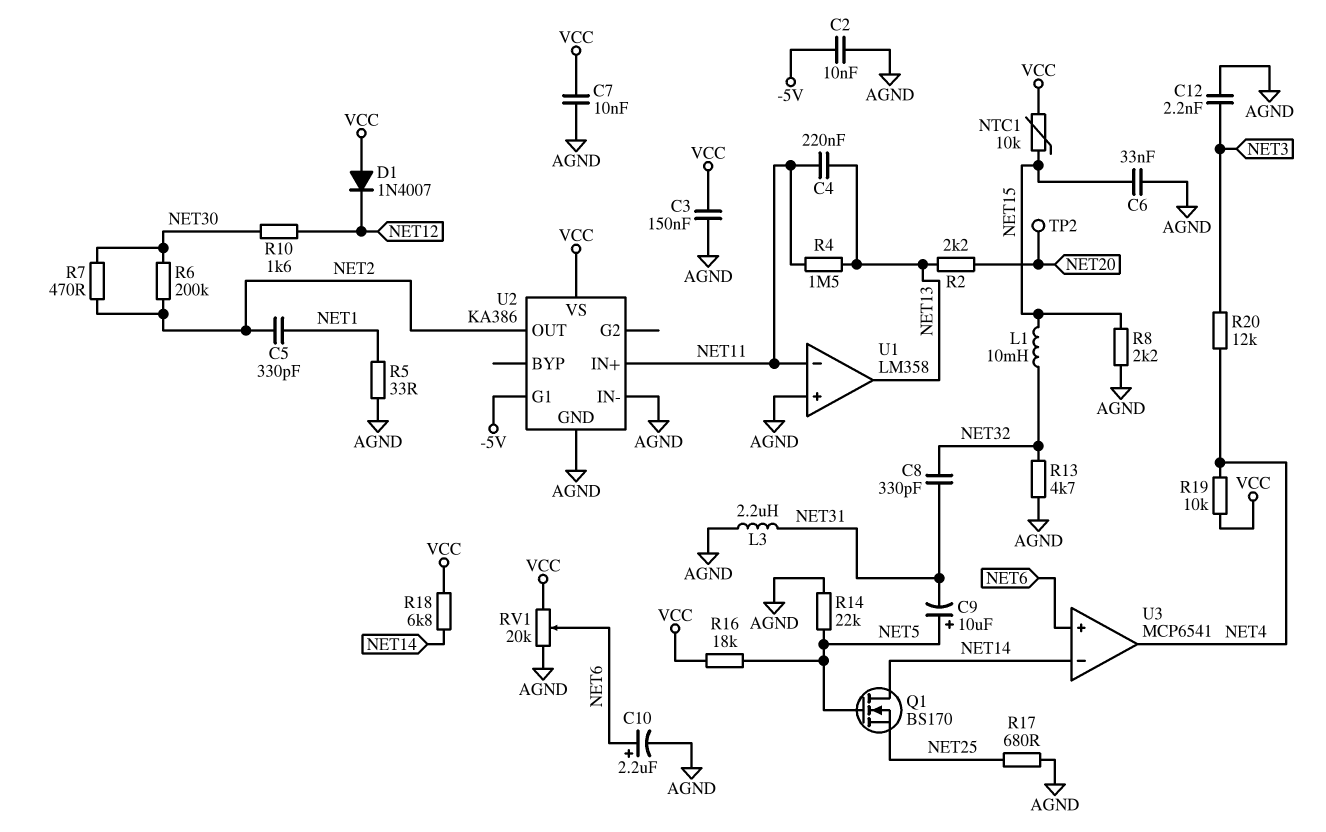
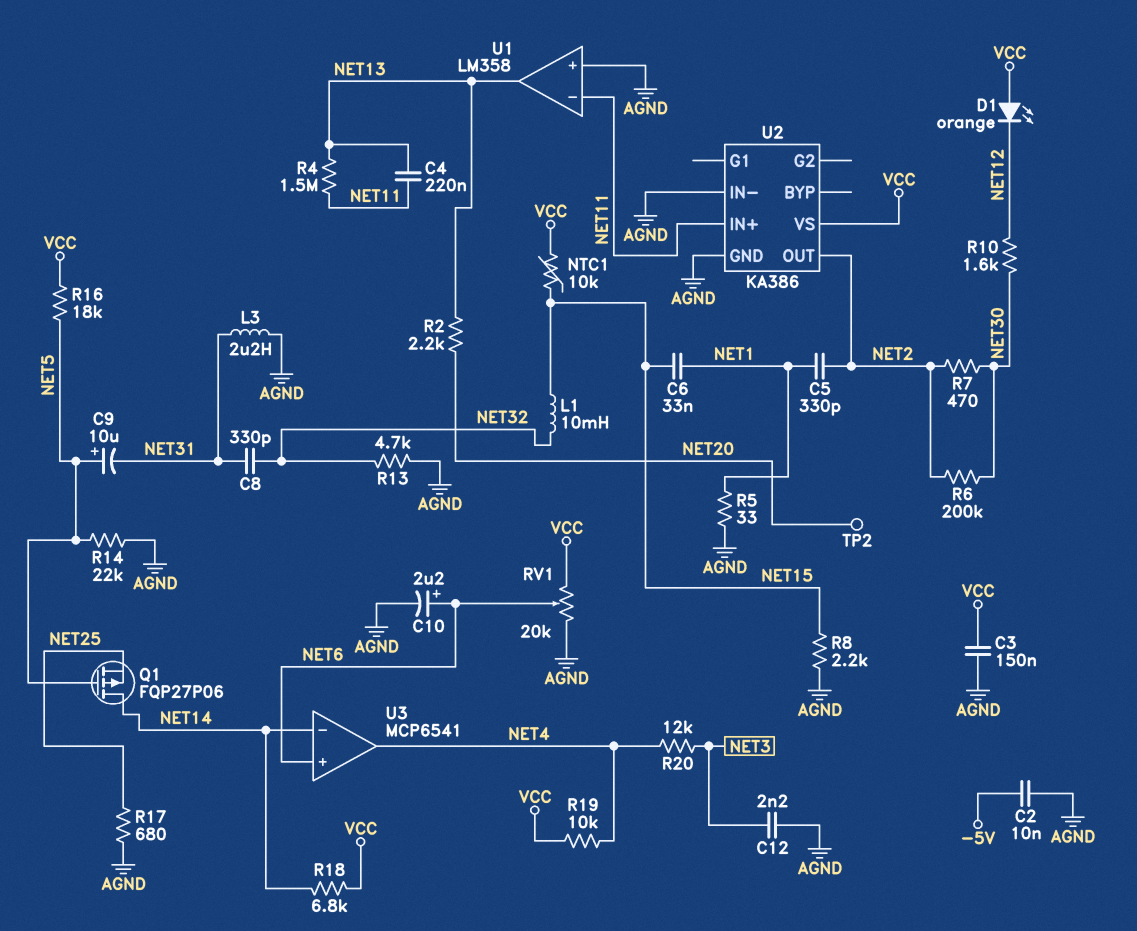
C6: 33nF (AGND, NET15) -> 33nF (NET1, NET15)
C7: 10nF (AGND, VCC) -> none
D1: diode 1N4007 (A VCC, K NET12) -> LED orange (A VCC, K NET12)
Q1: NMOS BS170 (G NET5, D NET14, S NET25) -> PMOS FQP27P06 (G NET5, D NET14, S NET25)
U2 pin G1: -5V -> none

